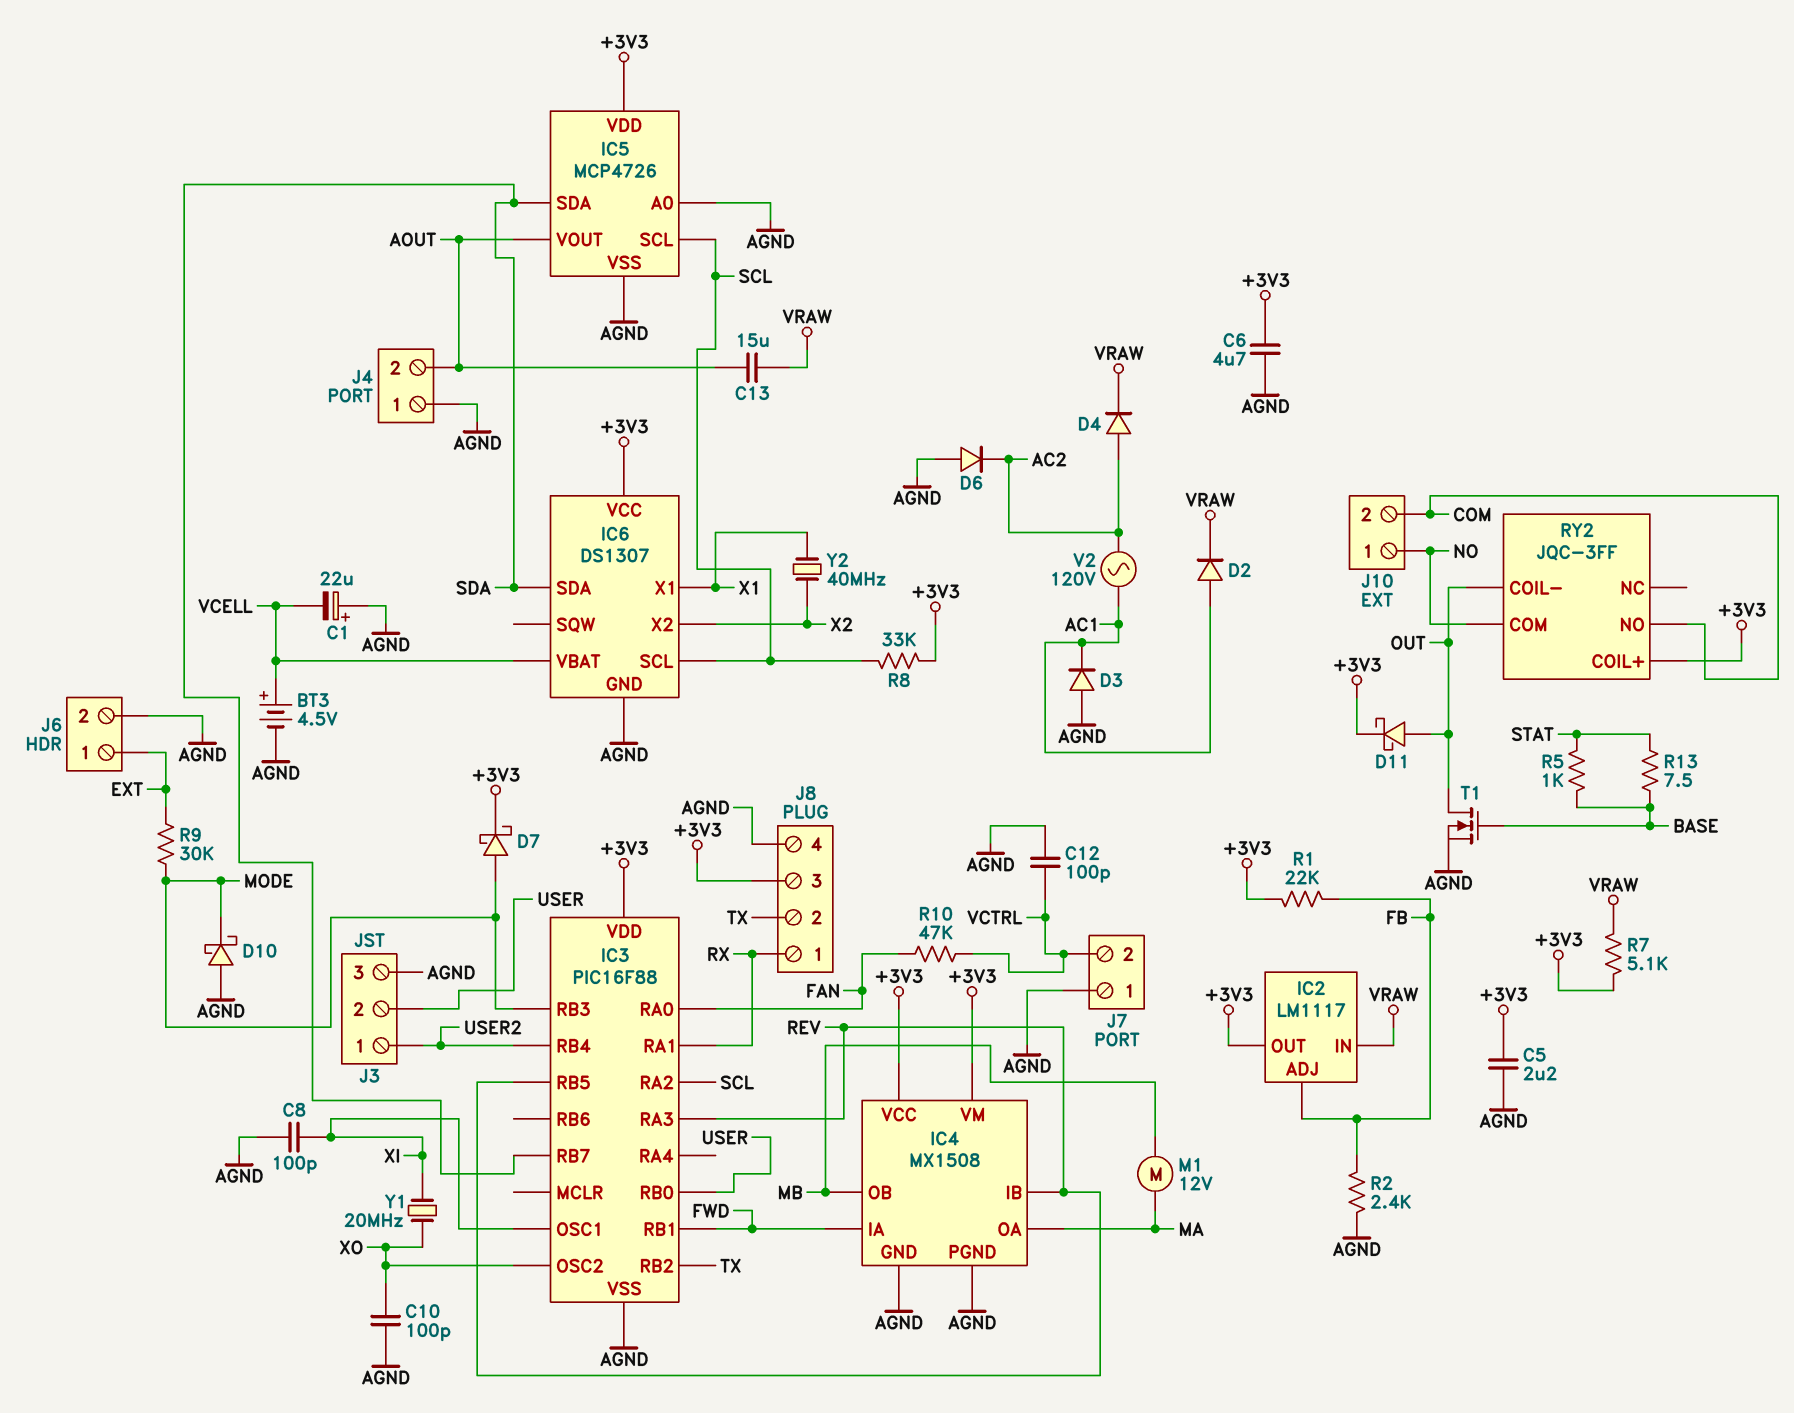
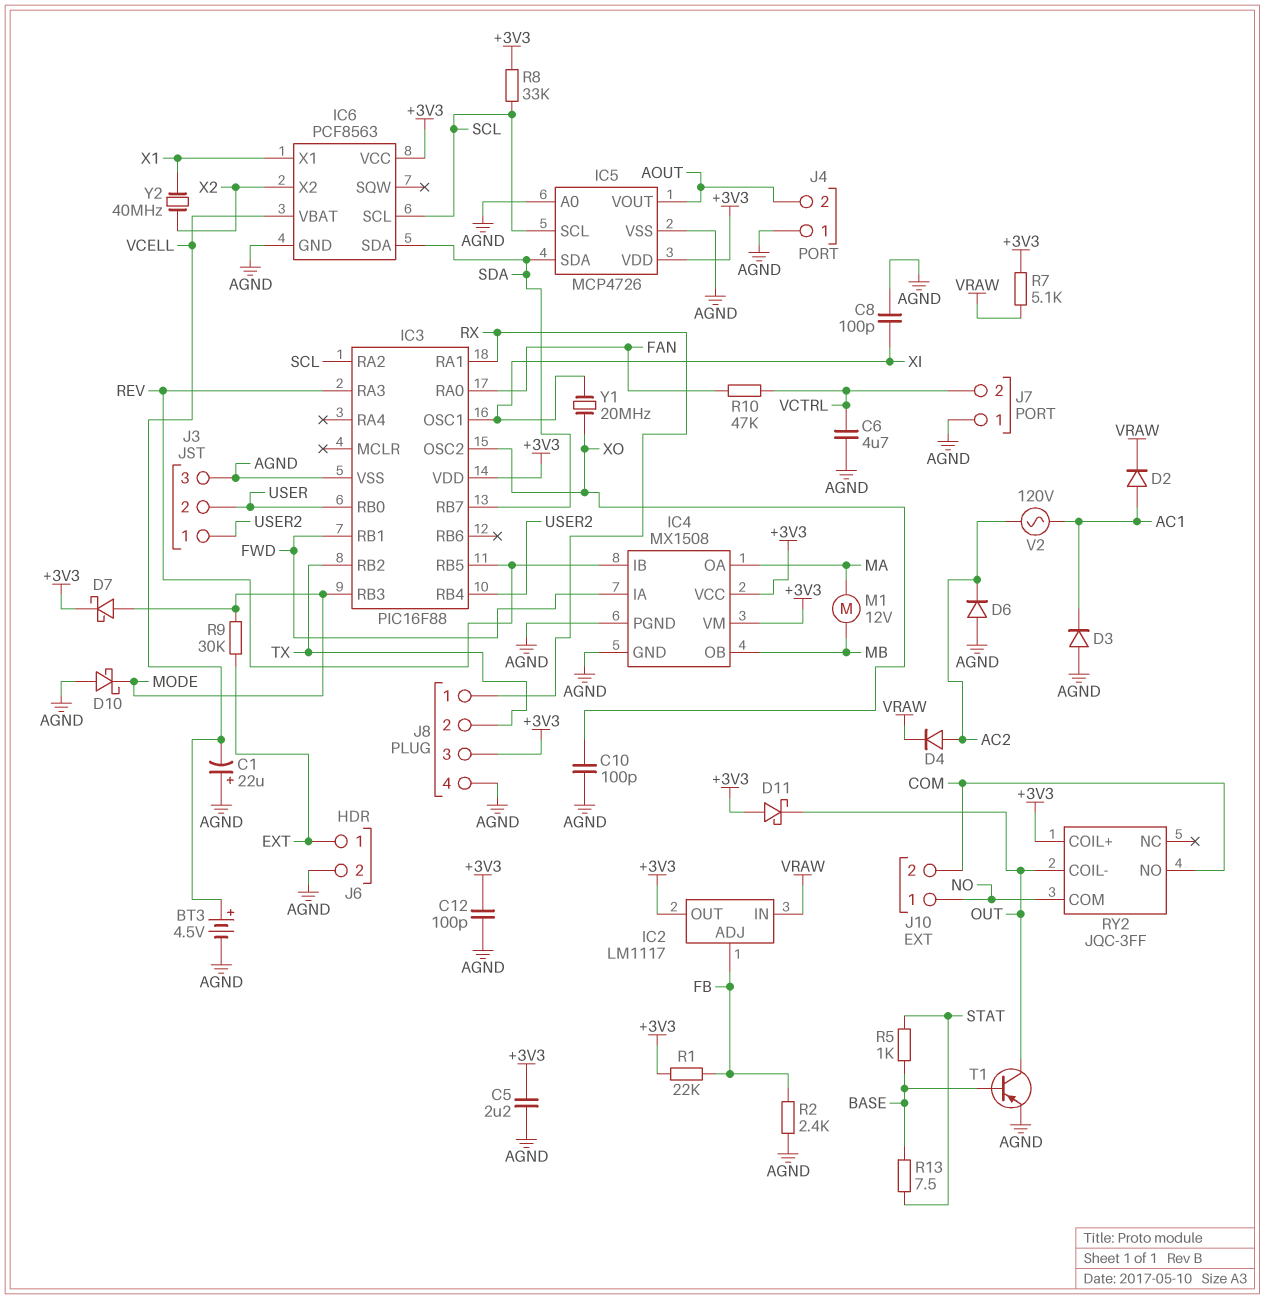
C6: 4.7uF (+3V3, AGND) -> 4.7uF (AGND, VCTRL)
C12: 100pF (AGND, VCTRL) -> 100pF (+3V3, AGND)
C13: 15uF (AOUT, VRAW) -> none
D11: schottky (A OUT, K +3V3) -> schottky (A +3V3, K OUT)
IC6: DS1307 -> PCF8563
T1: NMOS (G BASE, D OUT, S AGND) -> PNP (B BASE, C OUT, E AGND)

